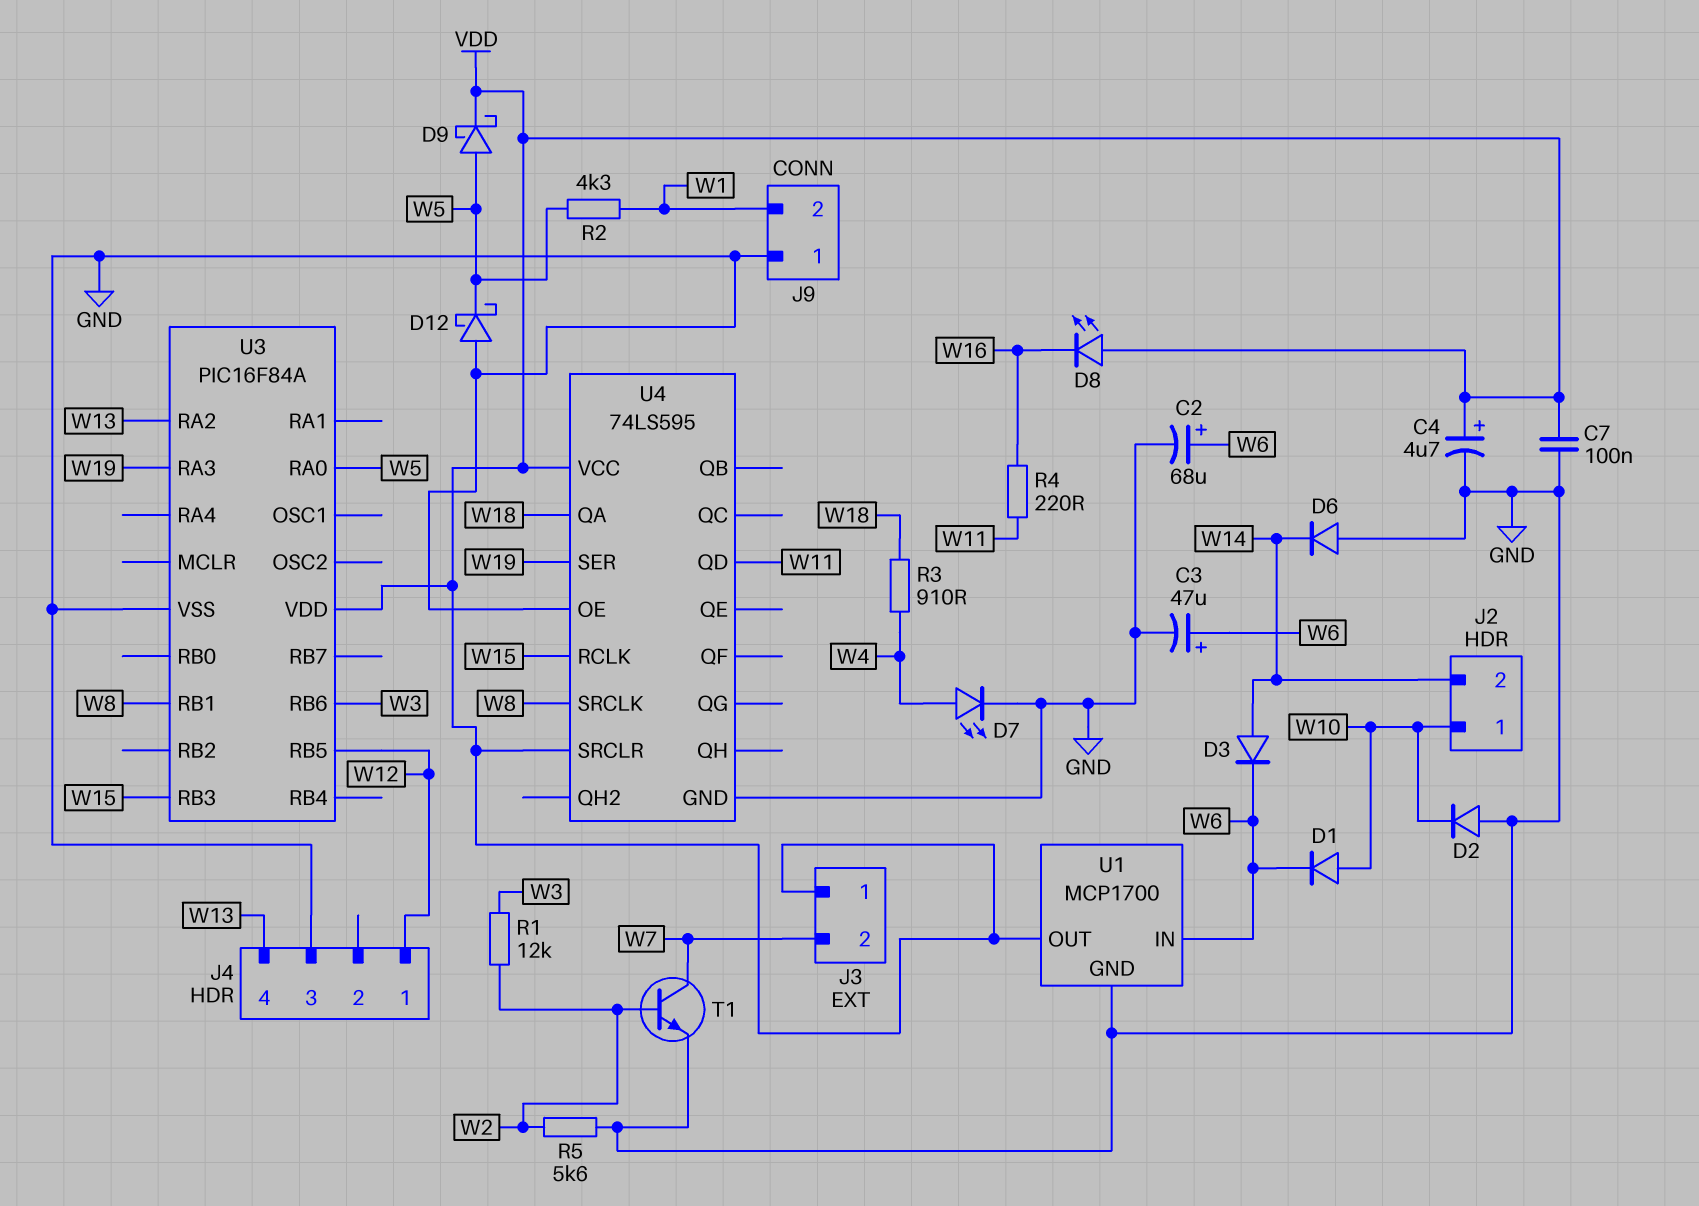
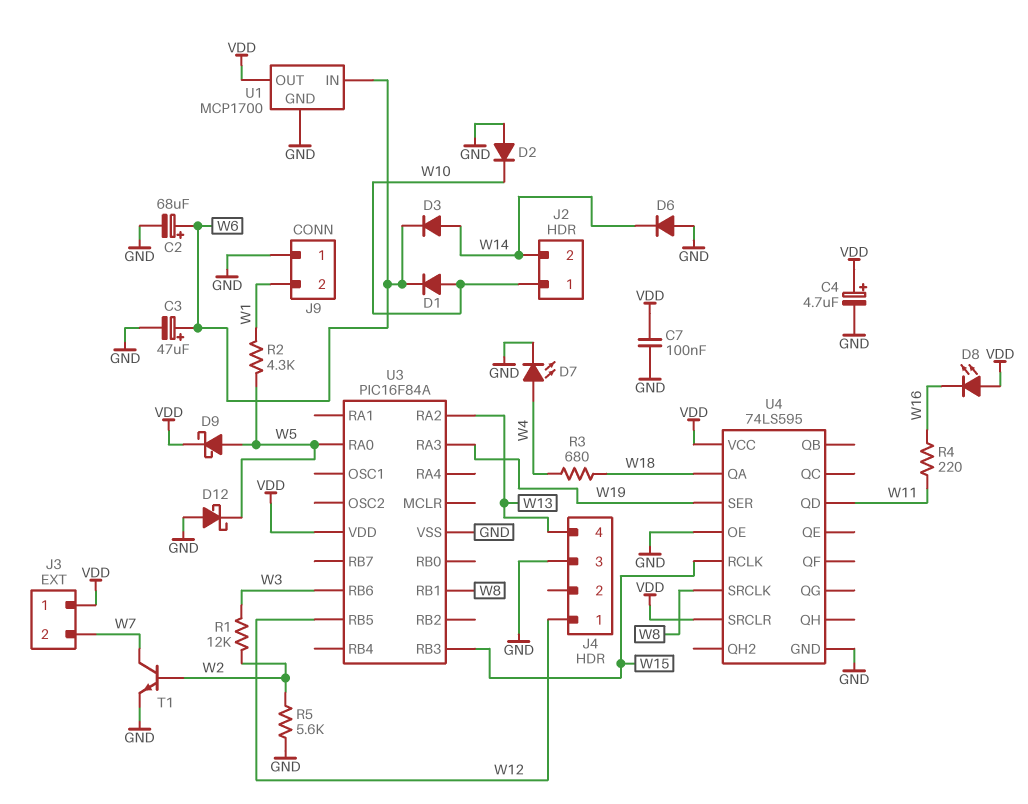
R3: 910 (W4, W18) -> 680 (W4, W18)

